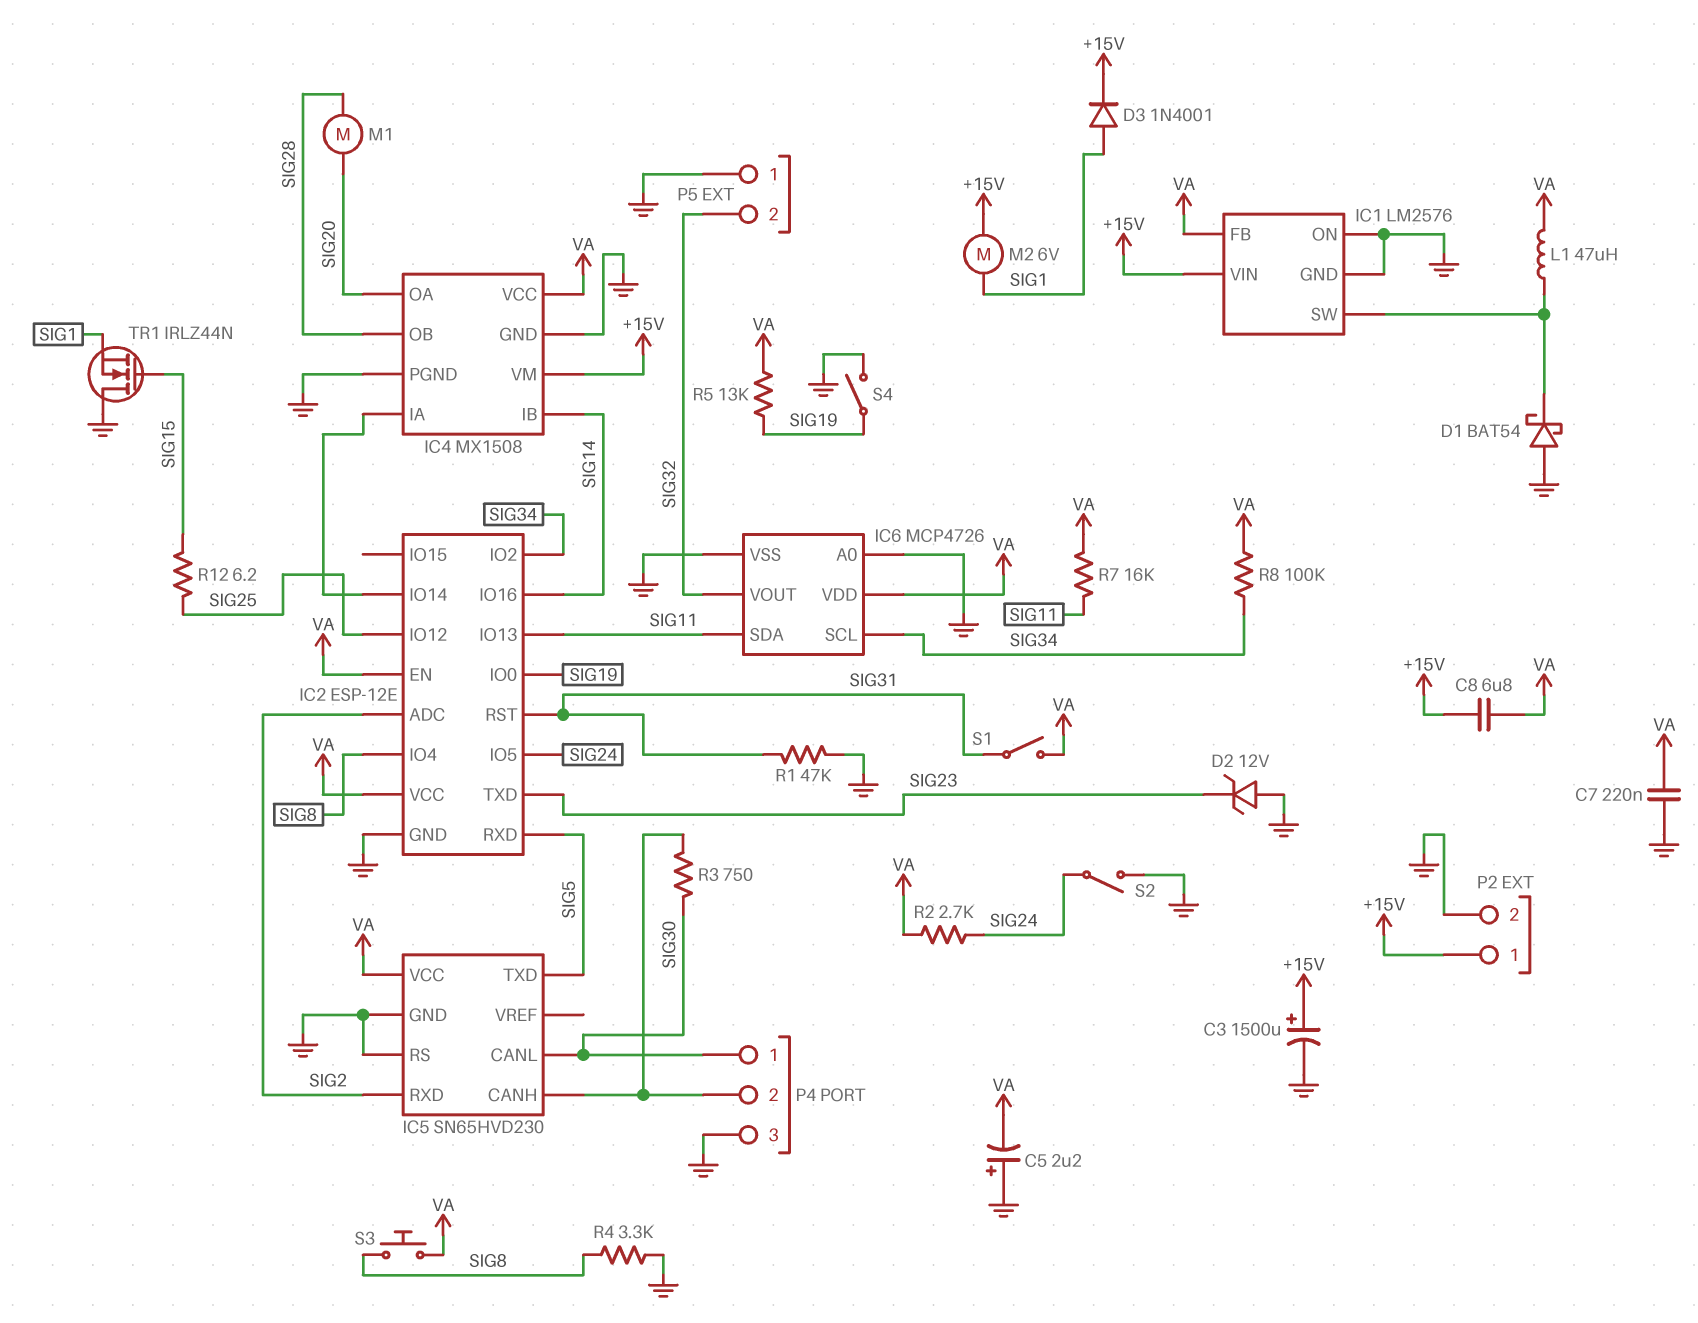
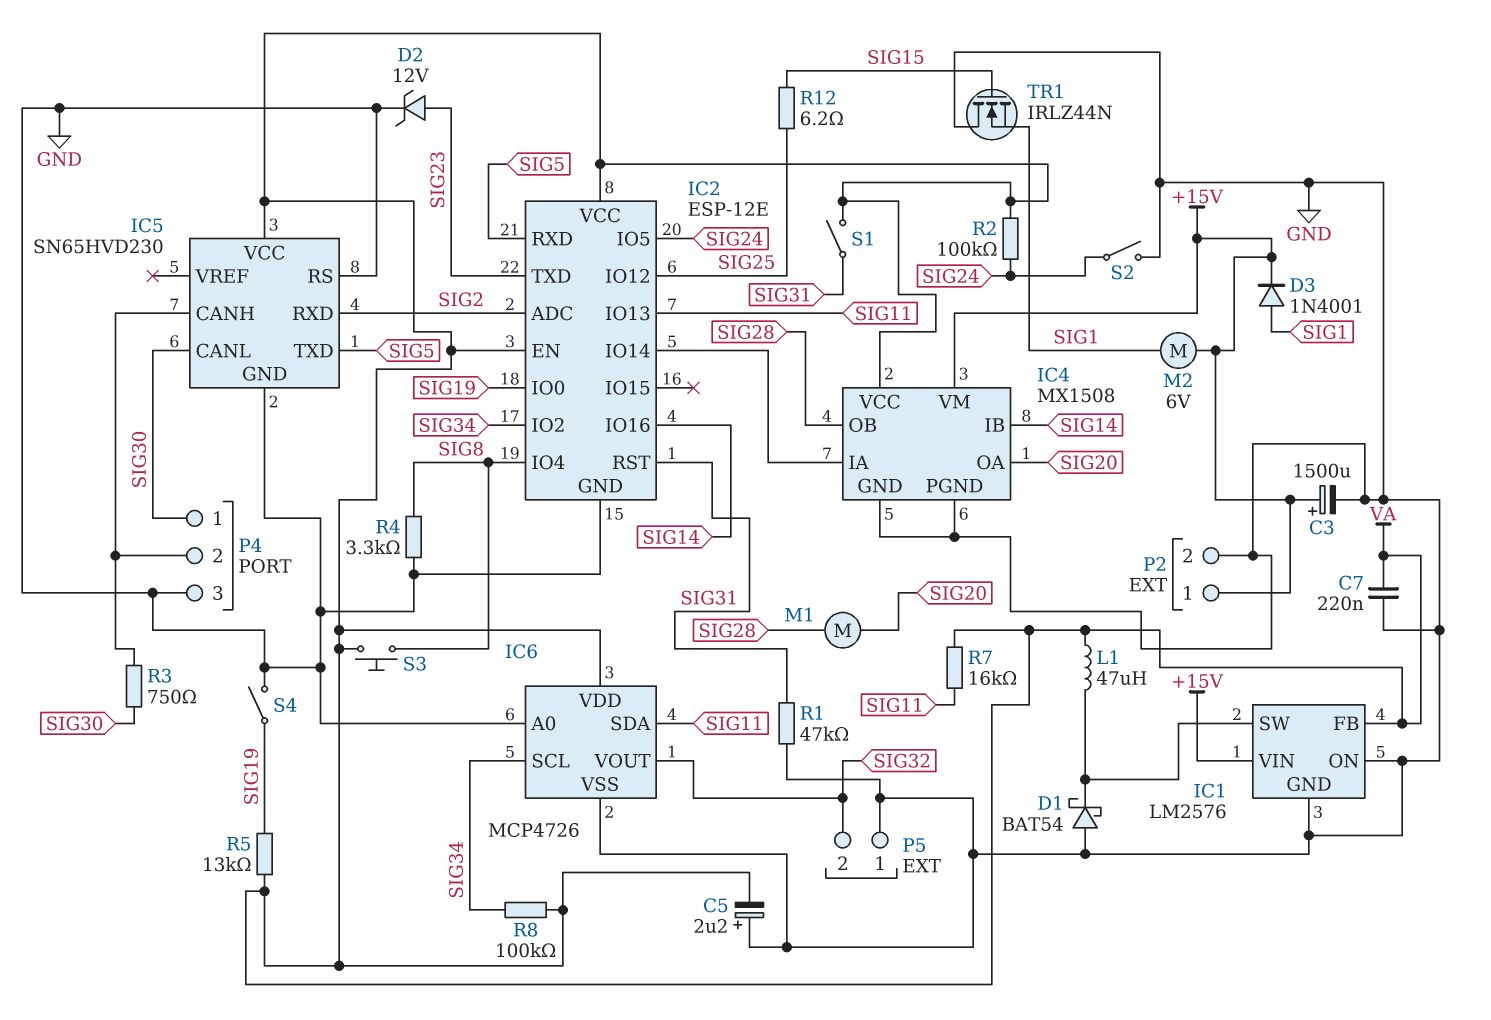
C8: 6.8uF (+15V, VA) -> none
D2: zener 12V (A GND, K SIG23) -> zener 12V (A SIG23, K GND)
R2: 2.7k (SIG24, VA) -> 100k (SIG24, VA)

